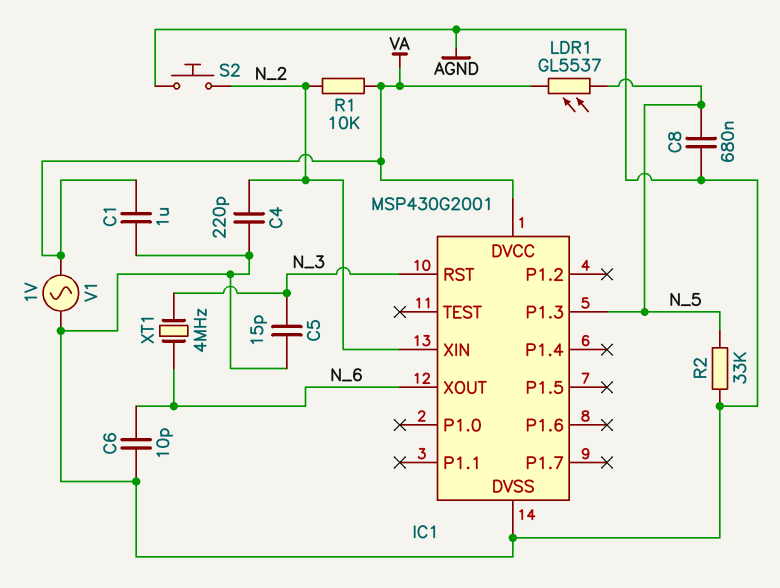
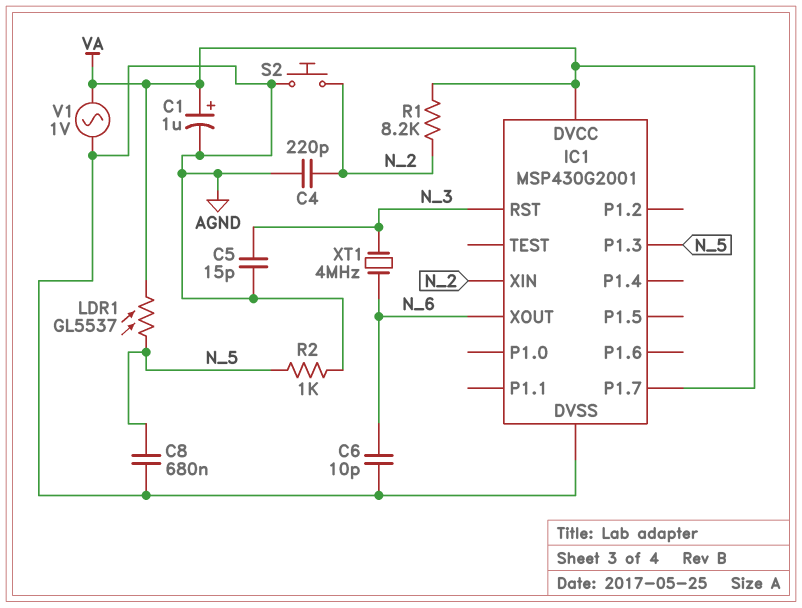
C1: 1uF (AGND, VA) -> 1uF (plus VA, minus AGND)
IC1 pin P1.7: none -> VA
R1: 10k (N_2, VA) -> 8.2k (N_2, VA)
R2: 33k (AGND, N_5) -> 1k (AGND, N_5)

